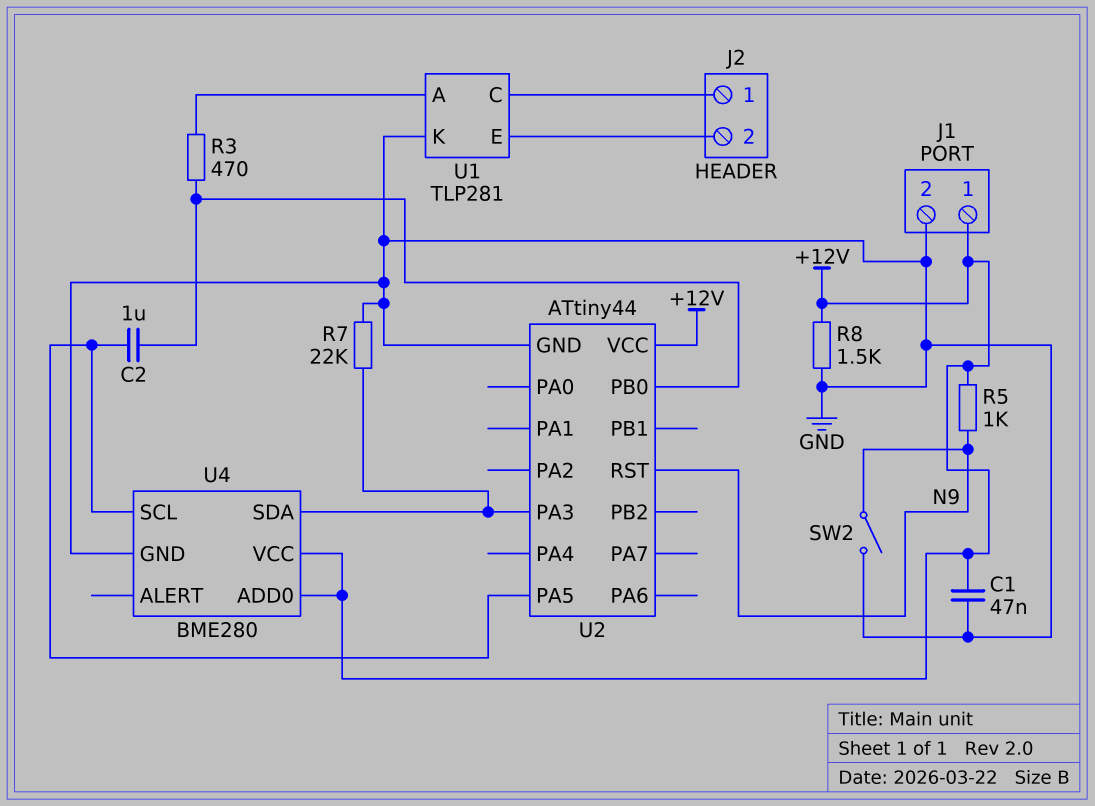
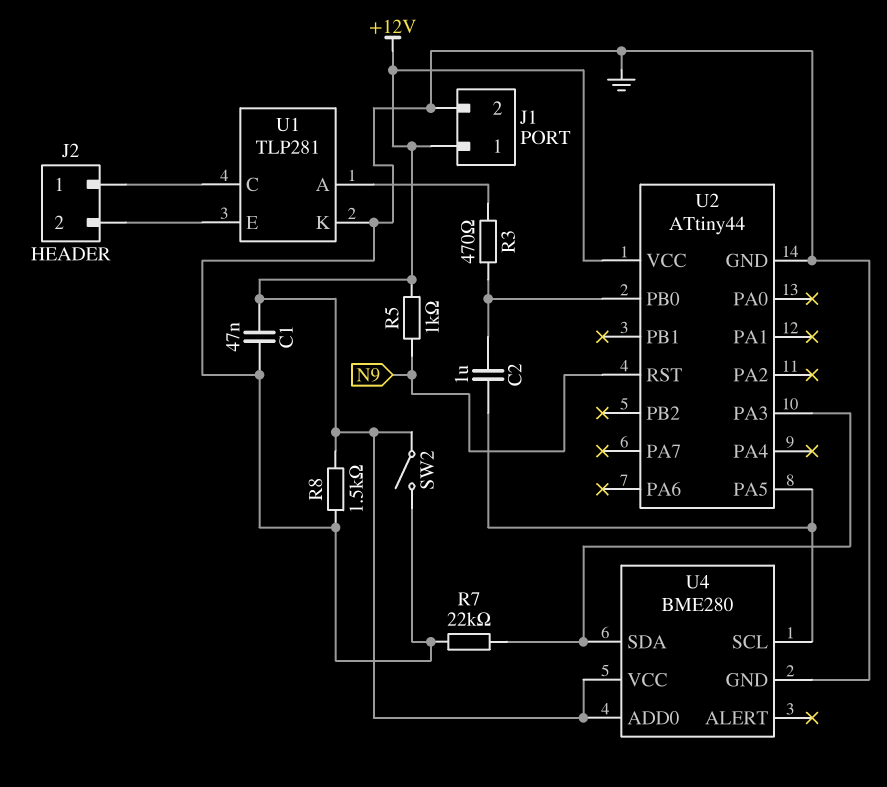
SW2: switch (GND, N9) -> switch (+12V, GND)

